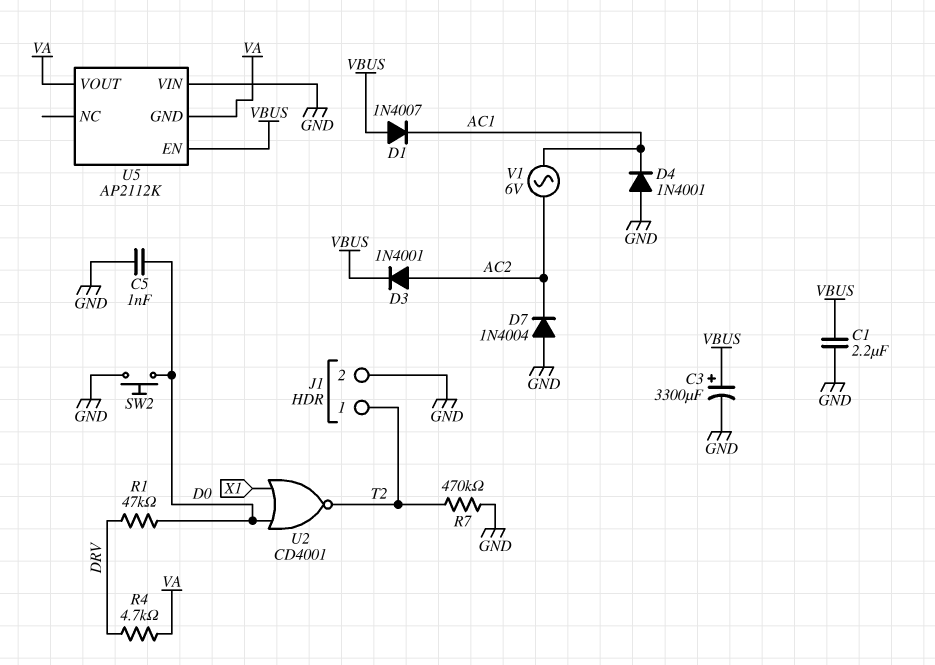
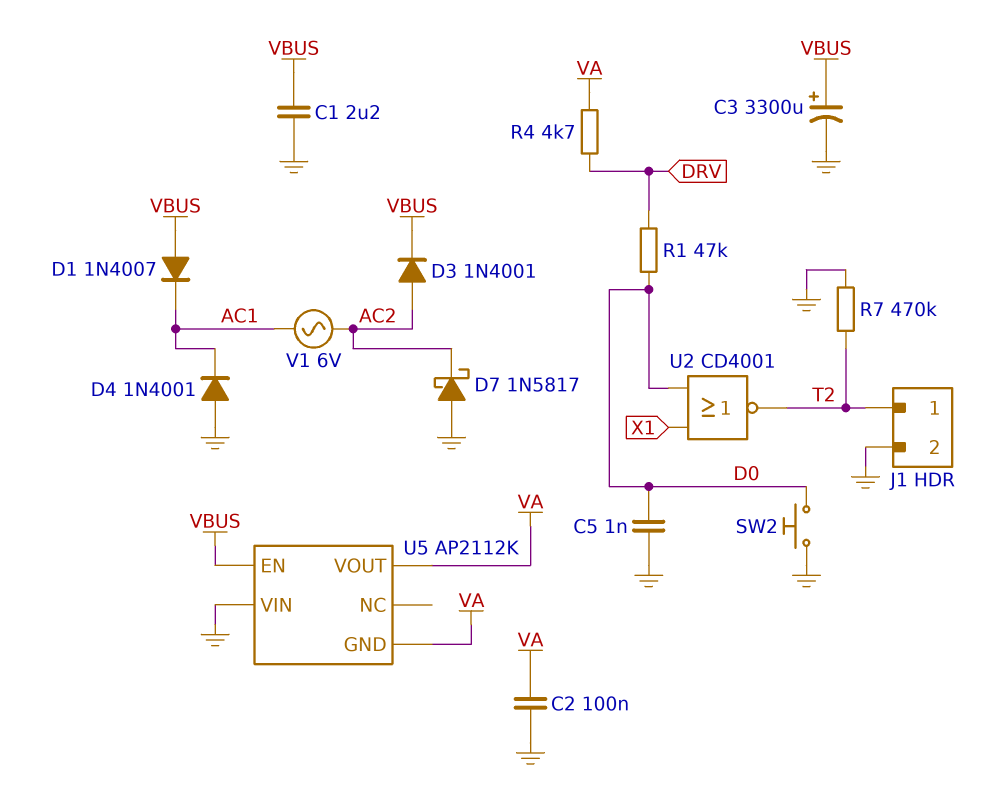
C2: none -> 100nF (GND, VA)
D7: diode 1N4004 (A GND, K AC2) -> schottky 1N5817 (A GND, K AC2)

